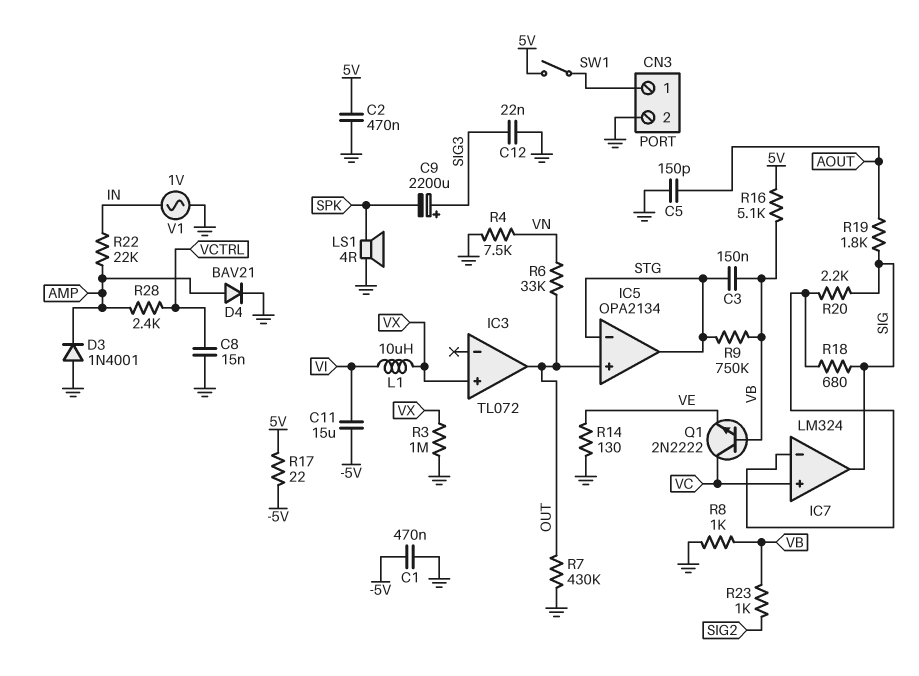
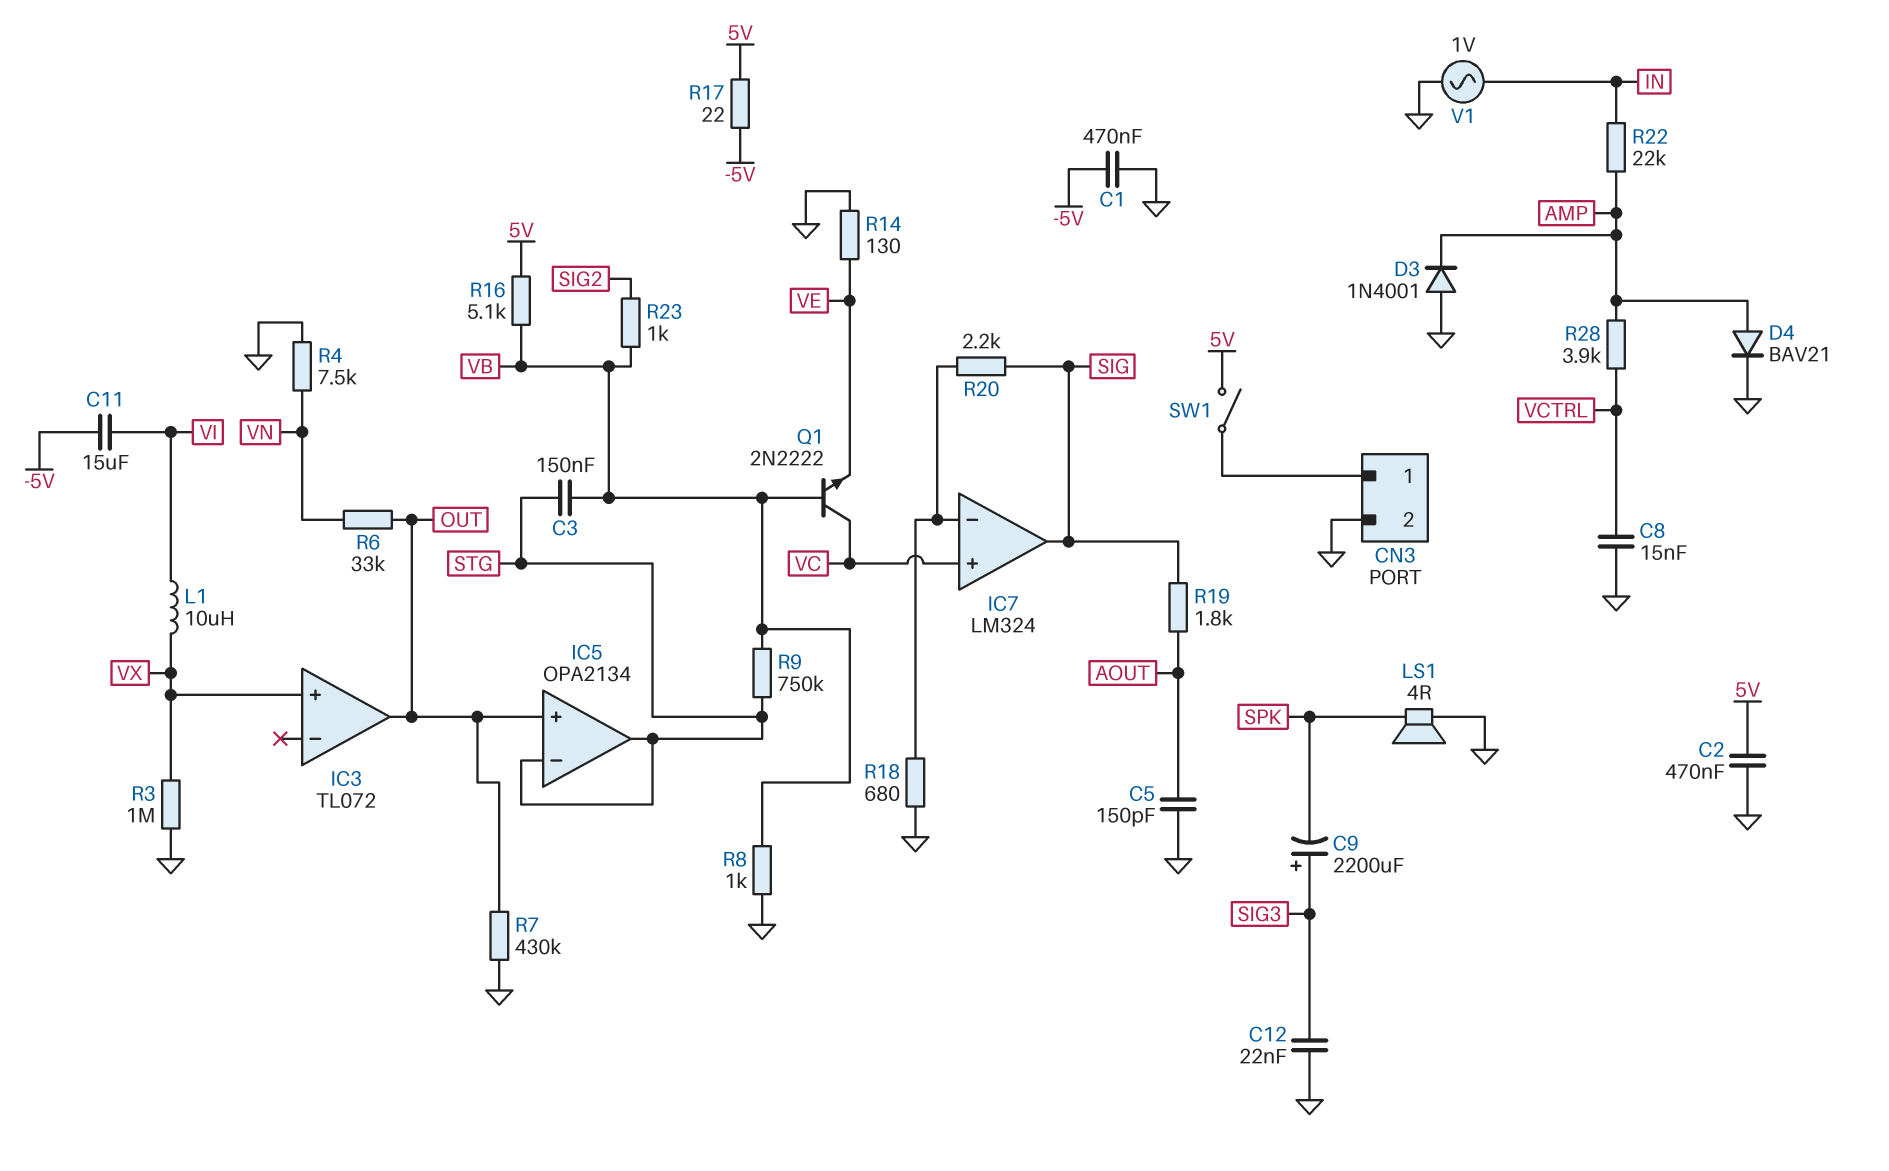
R18: 680 (IC7/in-, SIG) -> 680 (GND, IC7/in-)
R28: 2.4k (AMP, VCTRL) -> 3.9k (AMP, VCTRL)

